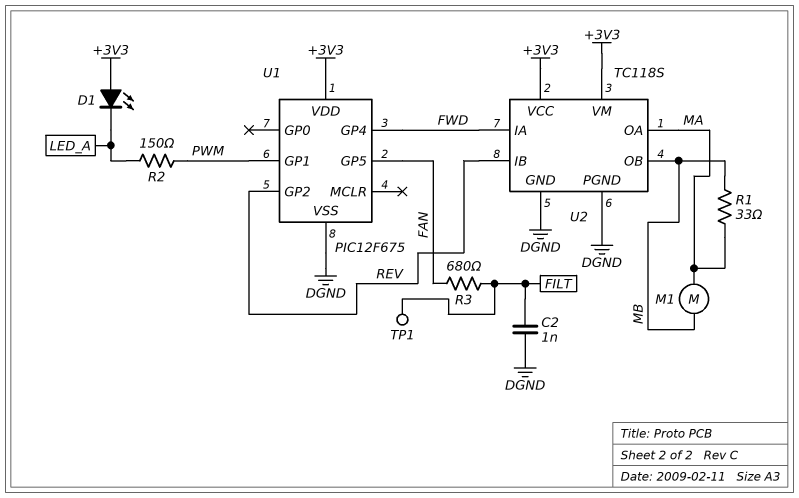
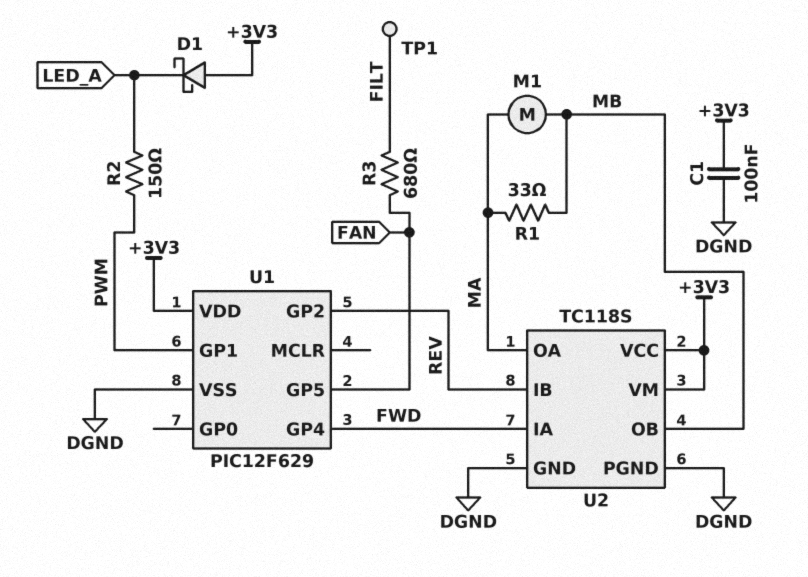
C1: none -> 100nF (+3V3, DGND)
C2: 1nF (DGND, FILT) -> none
D1: LED (A +3V3, K LED_A) -> schottky (A +3V3, K LED_A)
U1: PIC12F675 -> PIC12F629

